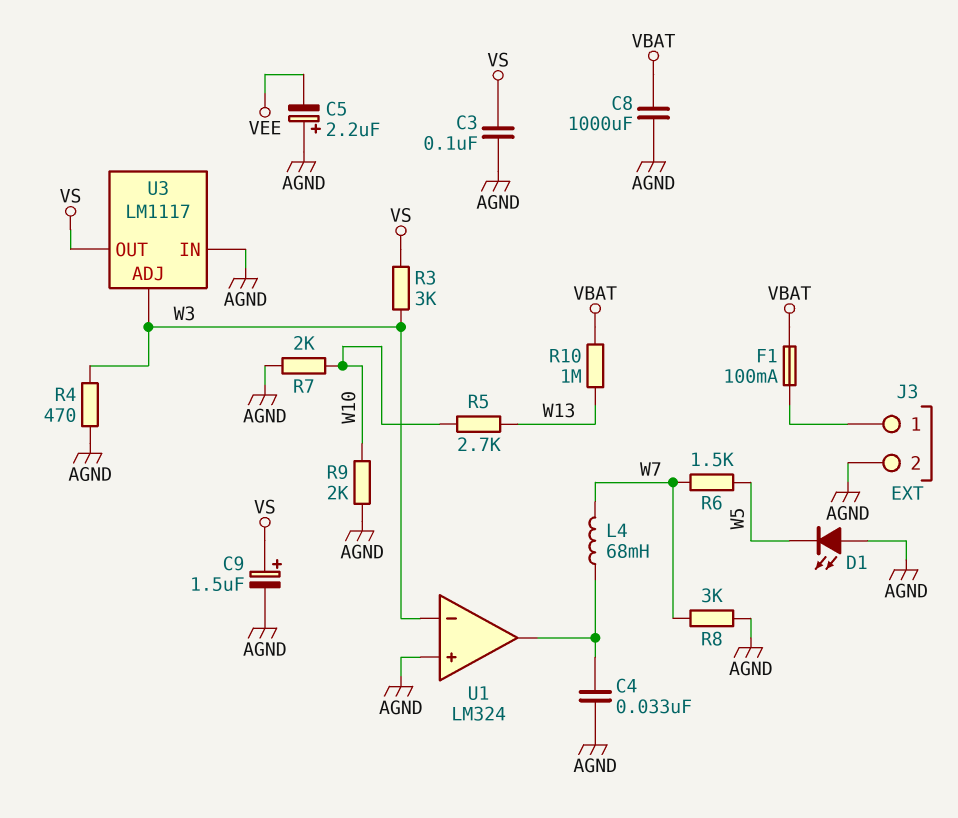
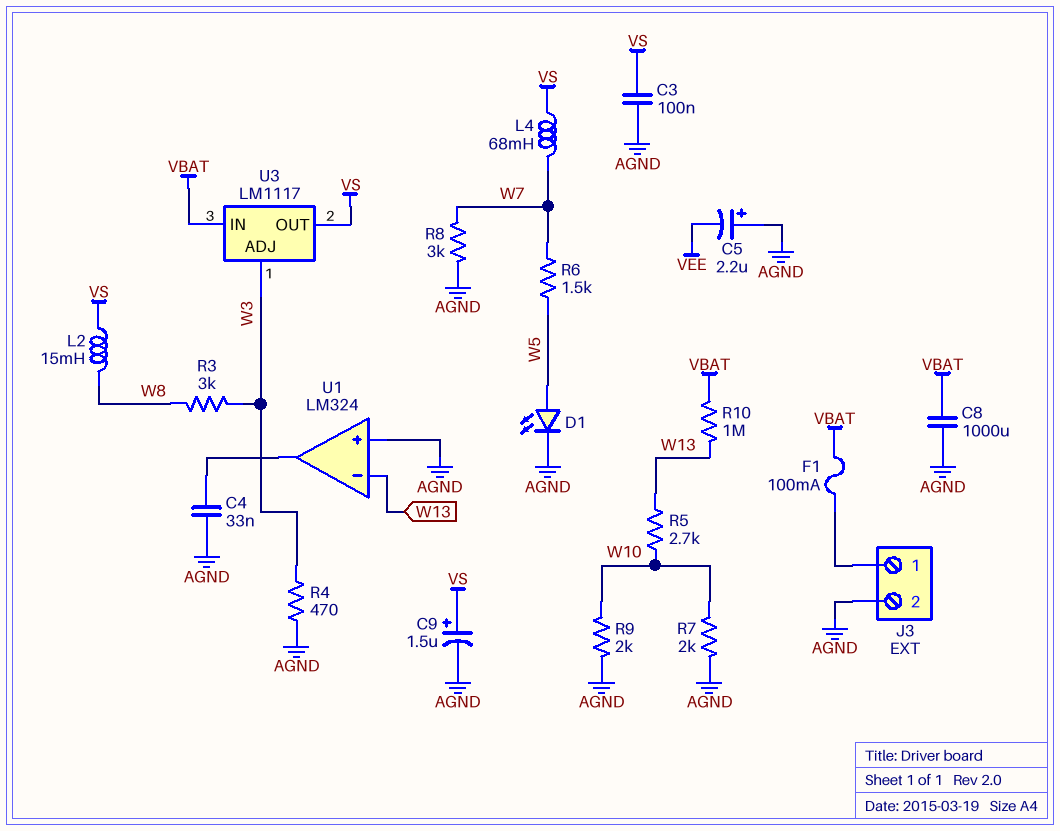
D1: LED (A AGND, K W5) -> LED (A W5, K AGND)
L2: none -> 15mH (VS, W8)
L4: 68mH (U1/out, W7) -> 68mH (VS, W7)
R3: 3k (VS, W3) -> 3k (W3, W8)
U1 pin in-: W3 -> W13
U3 pin IN: AGND -> VBAT

